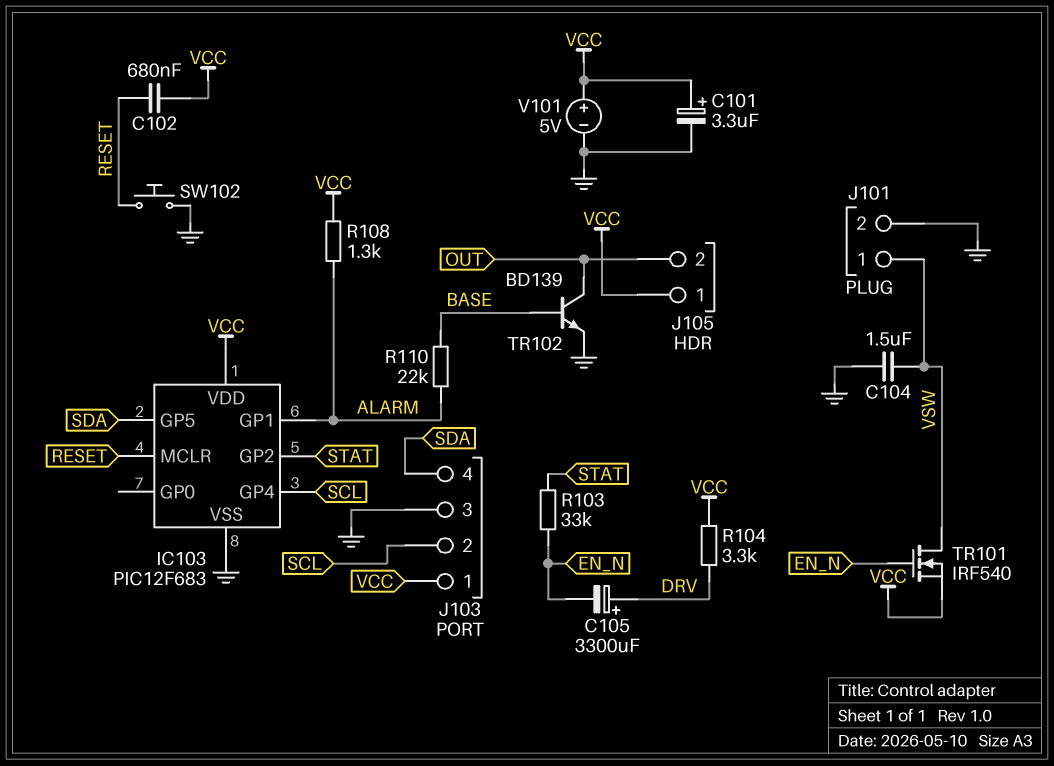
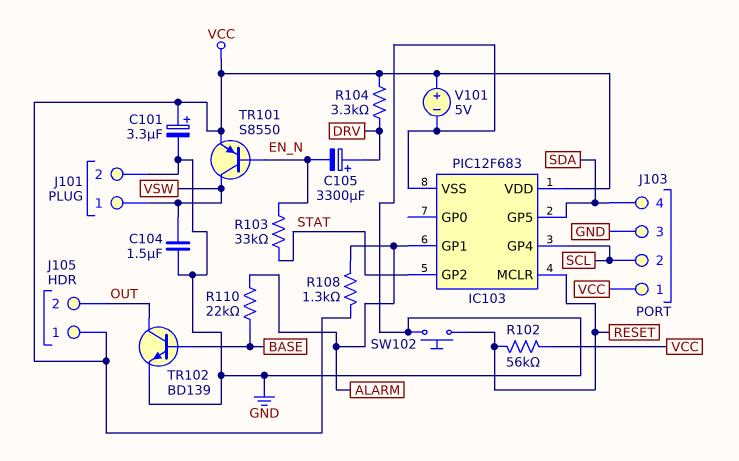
C102: 680nF (RESET, VCC) -> none
R102: none -> 56k (RESET, VCC)
TR101: NMOS IRF540 (G EN_N, D VSW, S VCC) -> PNP S8550 (B EN_N, C VSW, E VCC)

